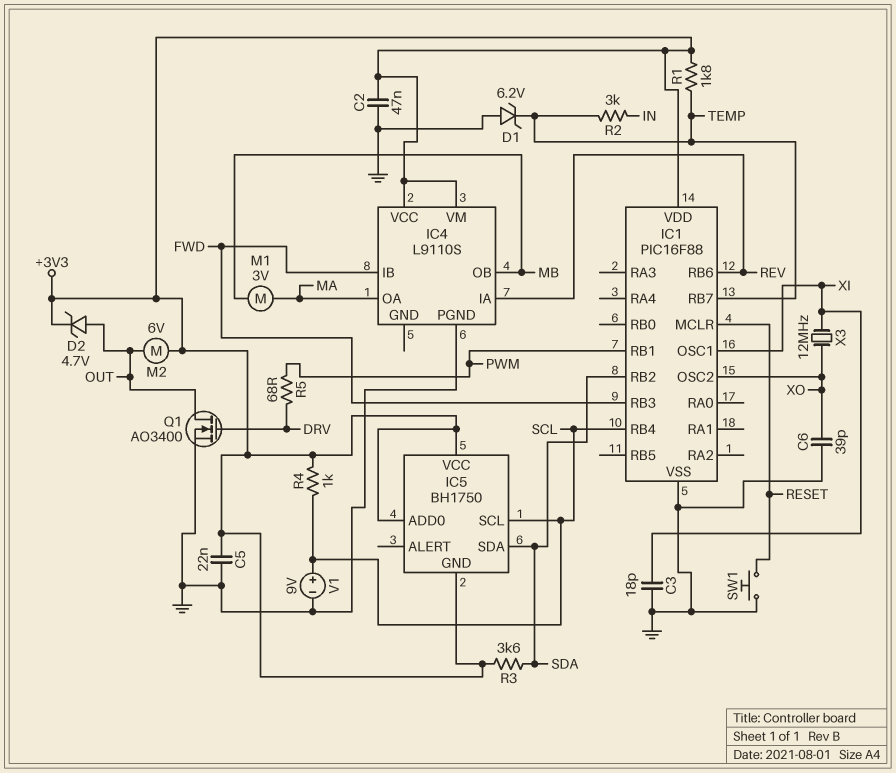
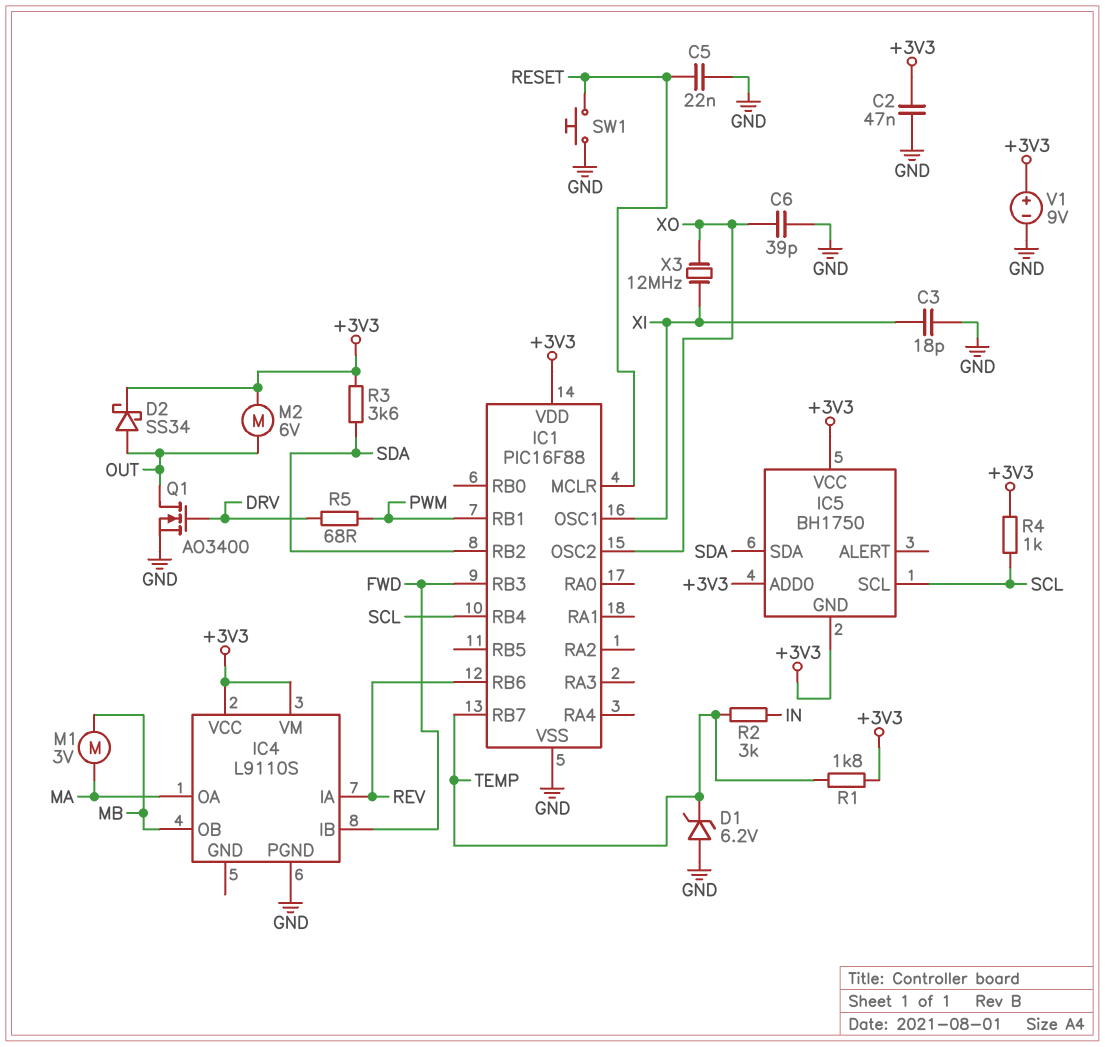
C5: 22nF (+3V3, GND) -> 22nF (GND, RESET)
D2: zener 4.7V (A OUT, K +3V3) -> schottky SS34 (A OUT, K +3V3)
V1: 9V (plus SCL, minus GND) -> 9V (plus +3V3, minus GND)

